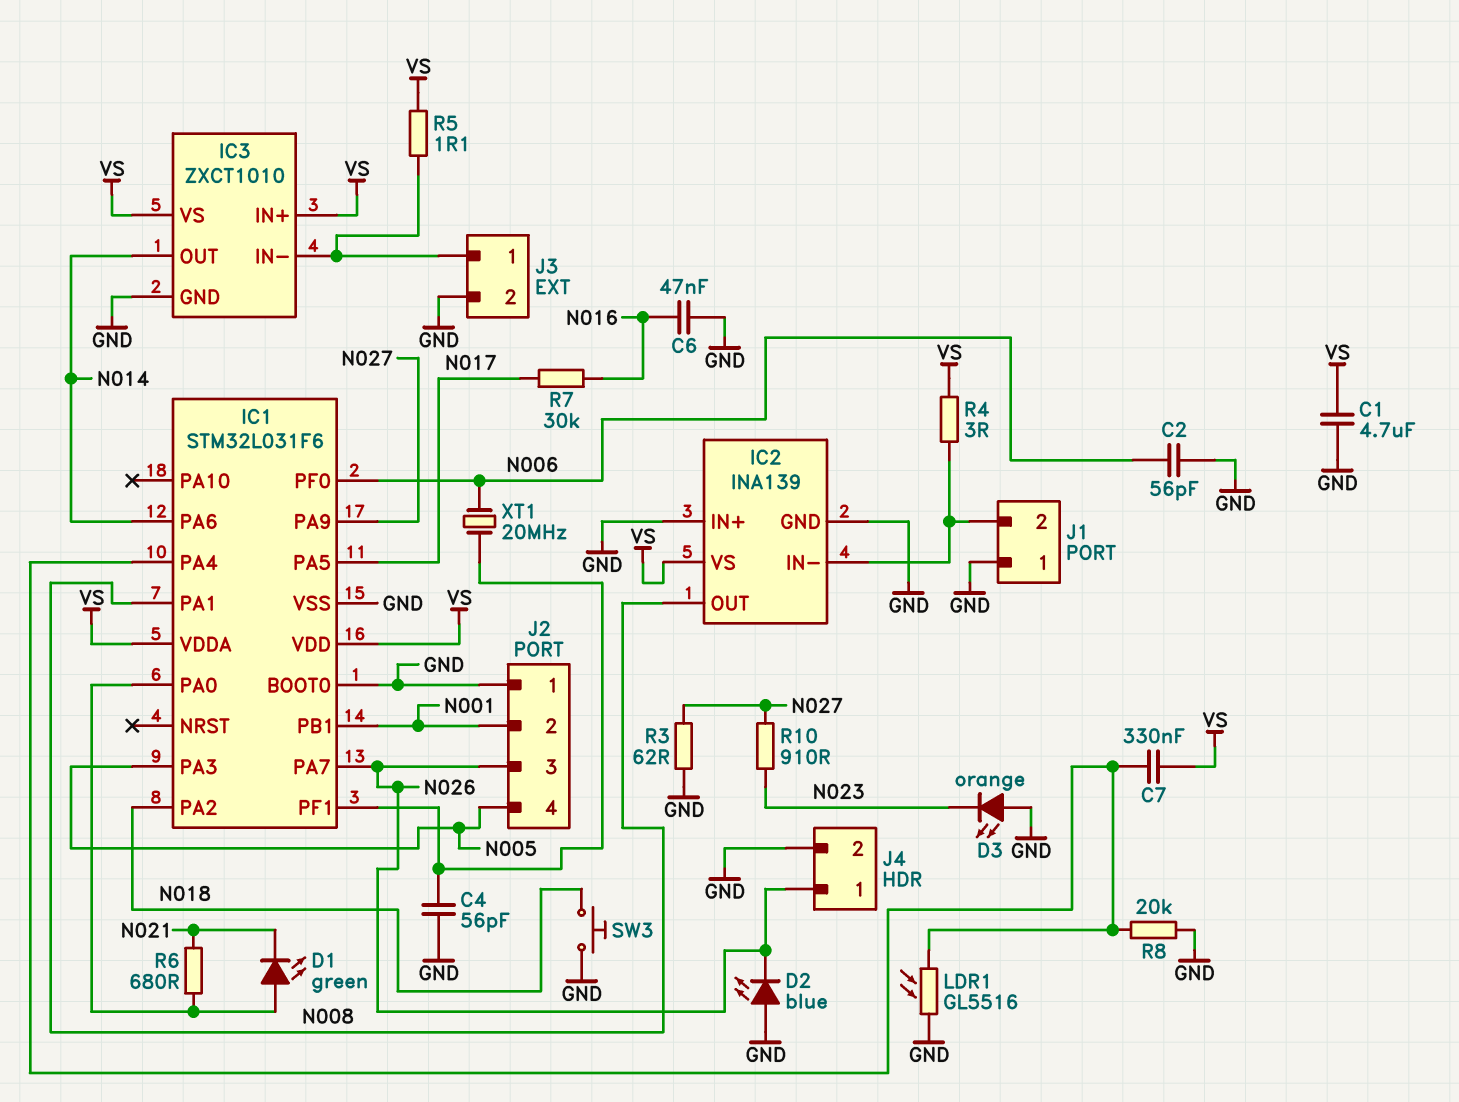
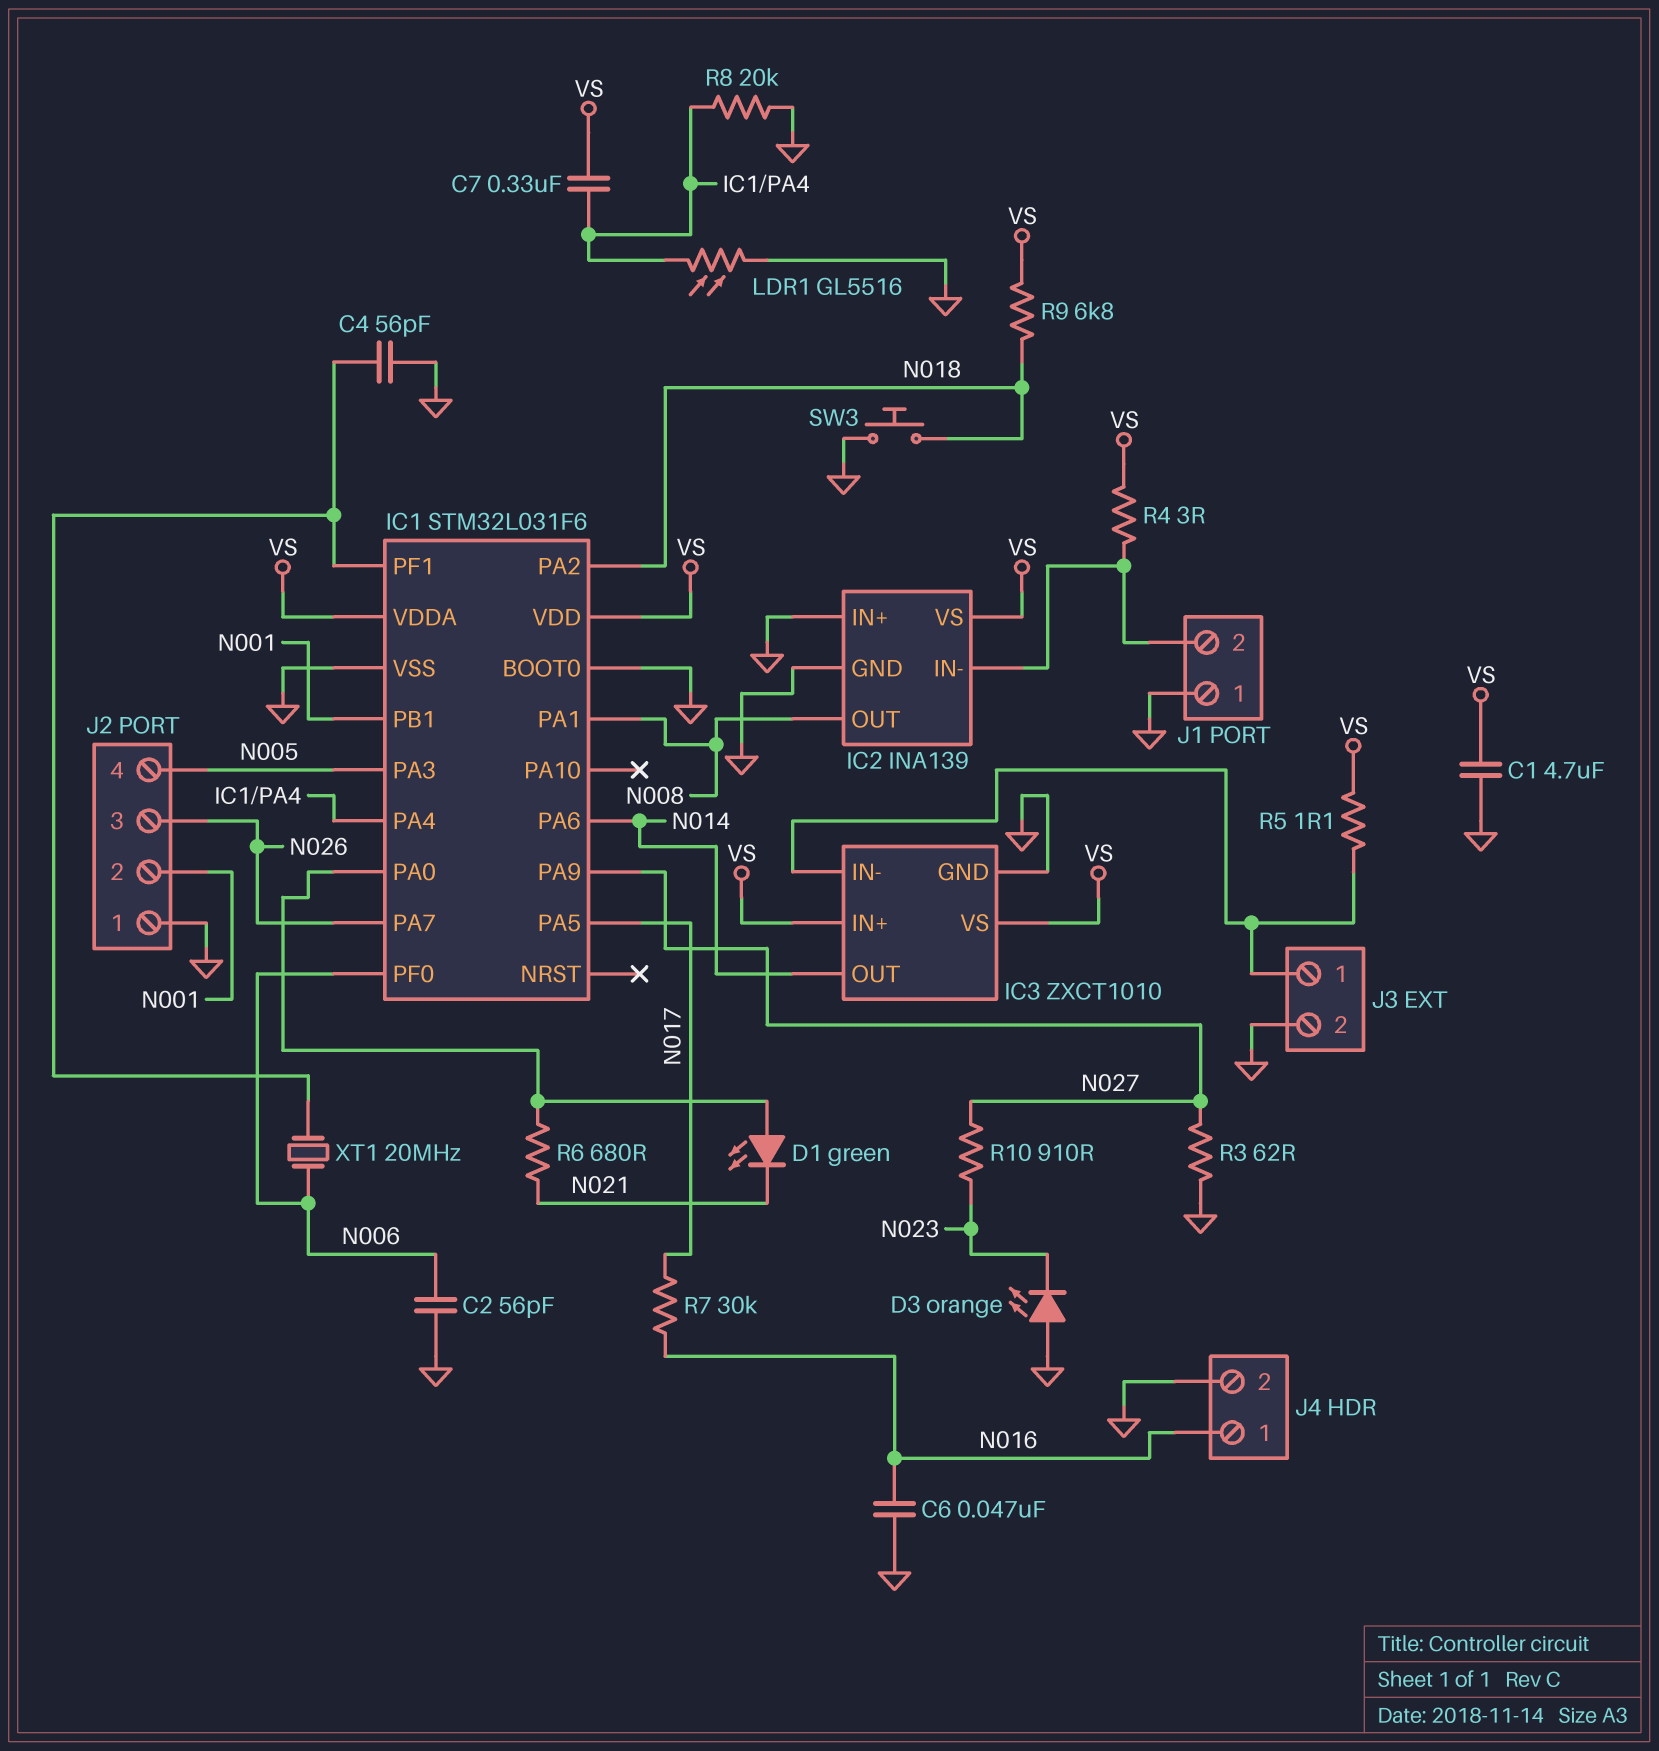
D2: LED blue (A GND, K N026) -> none
J4 pin 1: N026 -> N016
R9: none -> 6.8k (N018, VS)

